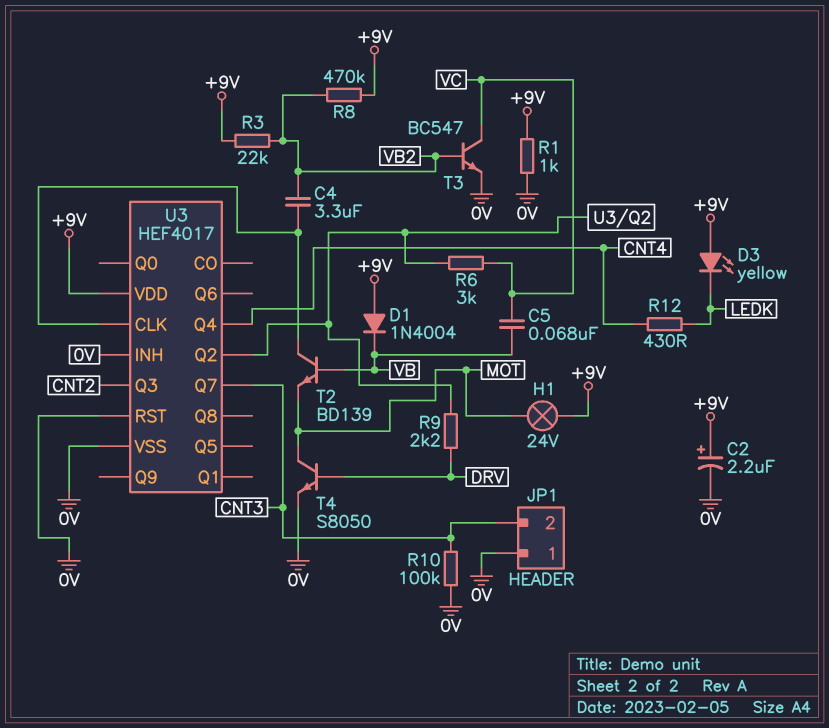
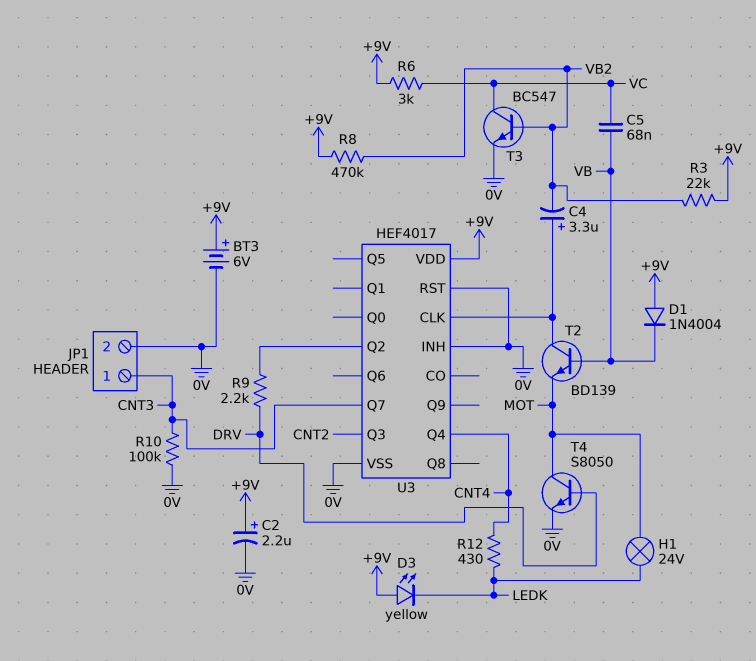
BT3: none -> 6V (plus +9V, minus 0V)
C4: 3.3uF (U3/CLK, VB2) -> 3.3uF (plus U3/CLK, minus VB2)
H1: lamp 24V (+9V, MOT) -> lamp 24V (LEDK, MOT)
JP1 pin 1: 0V -> CNT3
JP1 pin 2: CNT3 -> 0V
R1: 1k (+9V, 0V) -> none
R6: 3k (U3/Q2, VC) -> 3k (+9V, VC)

